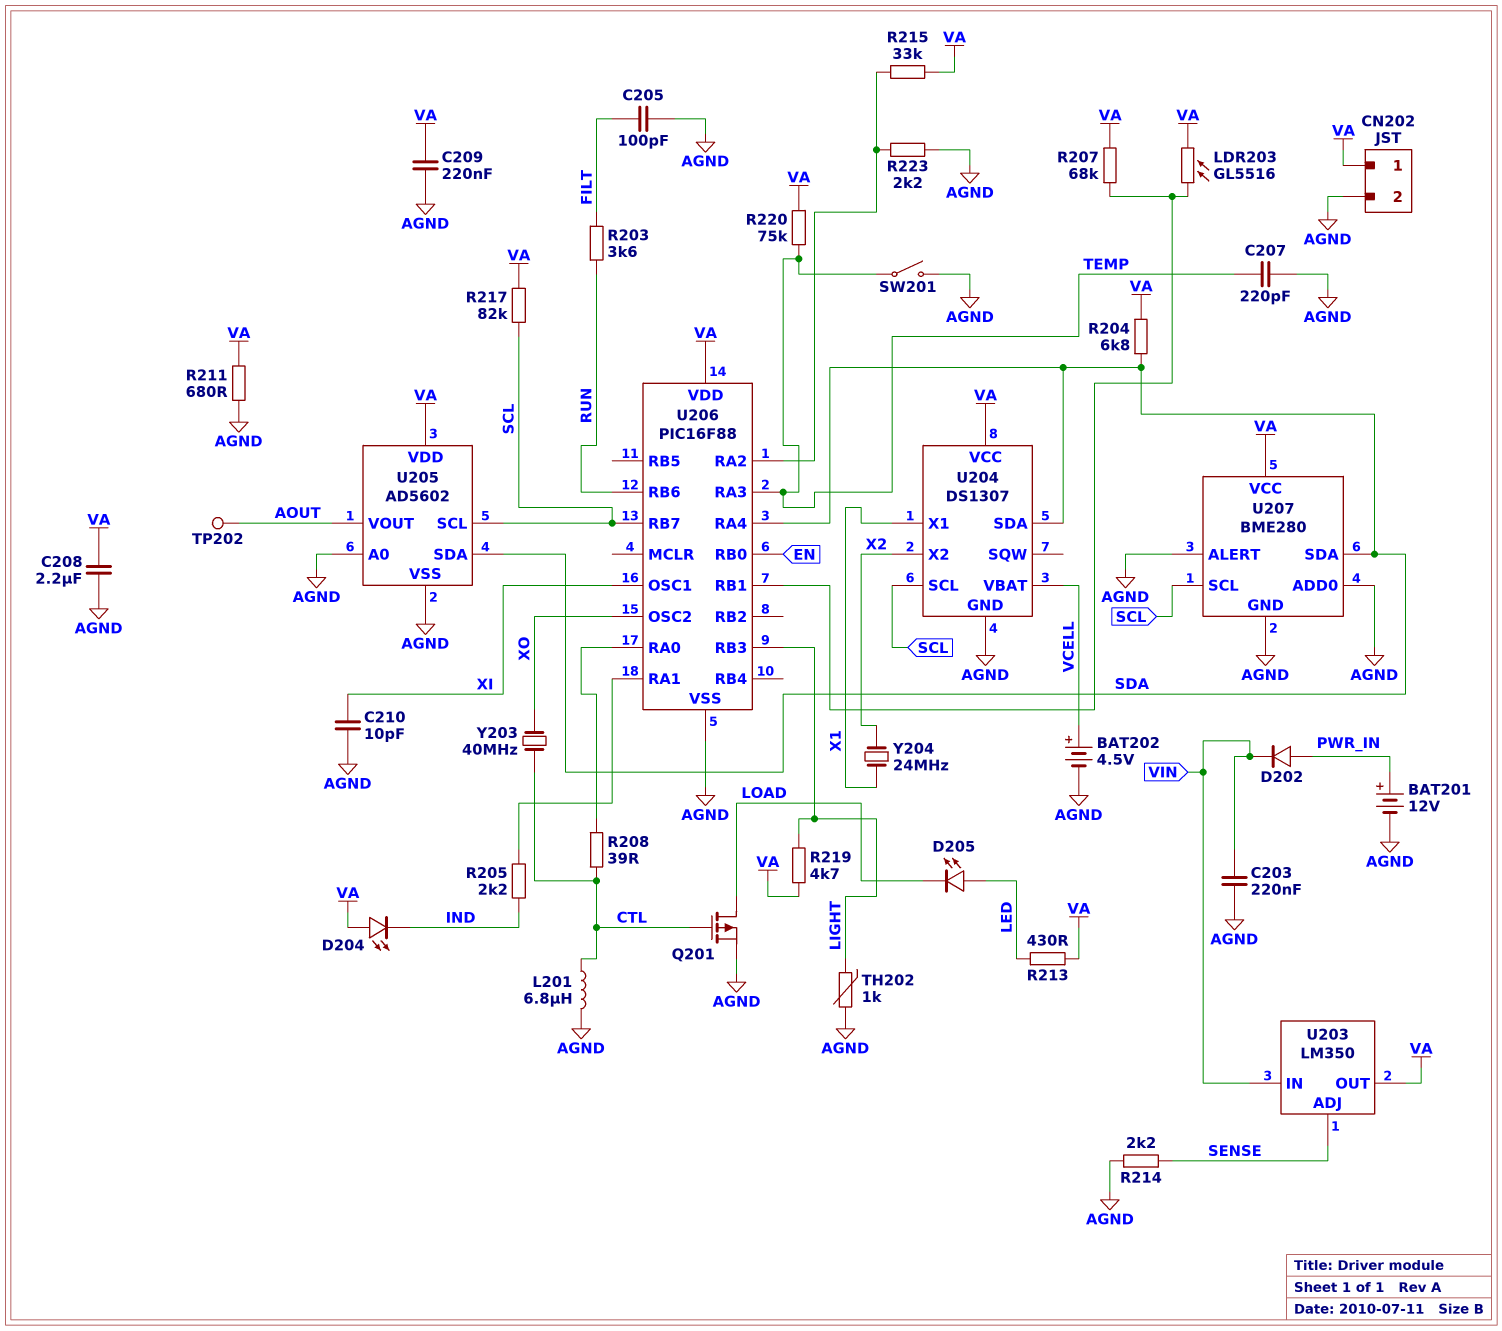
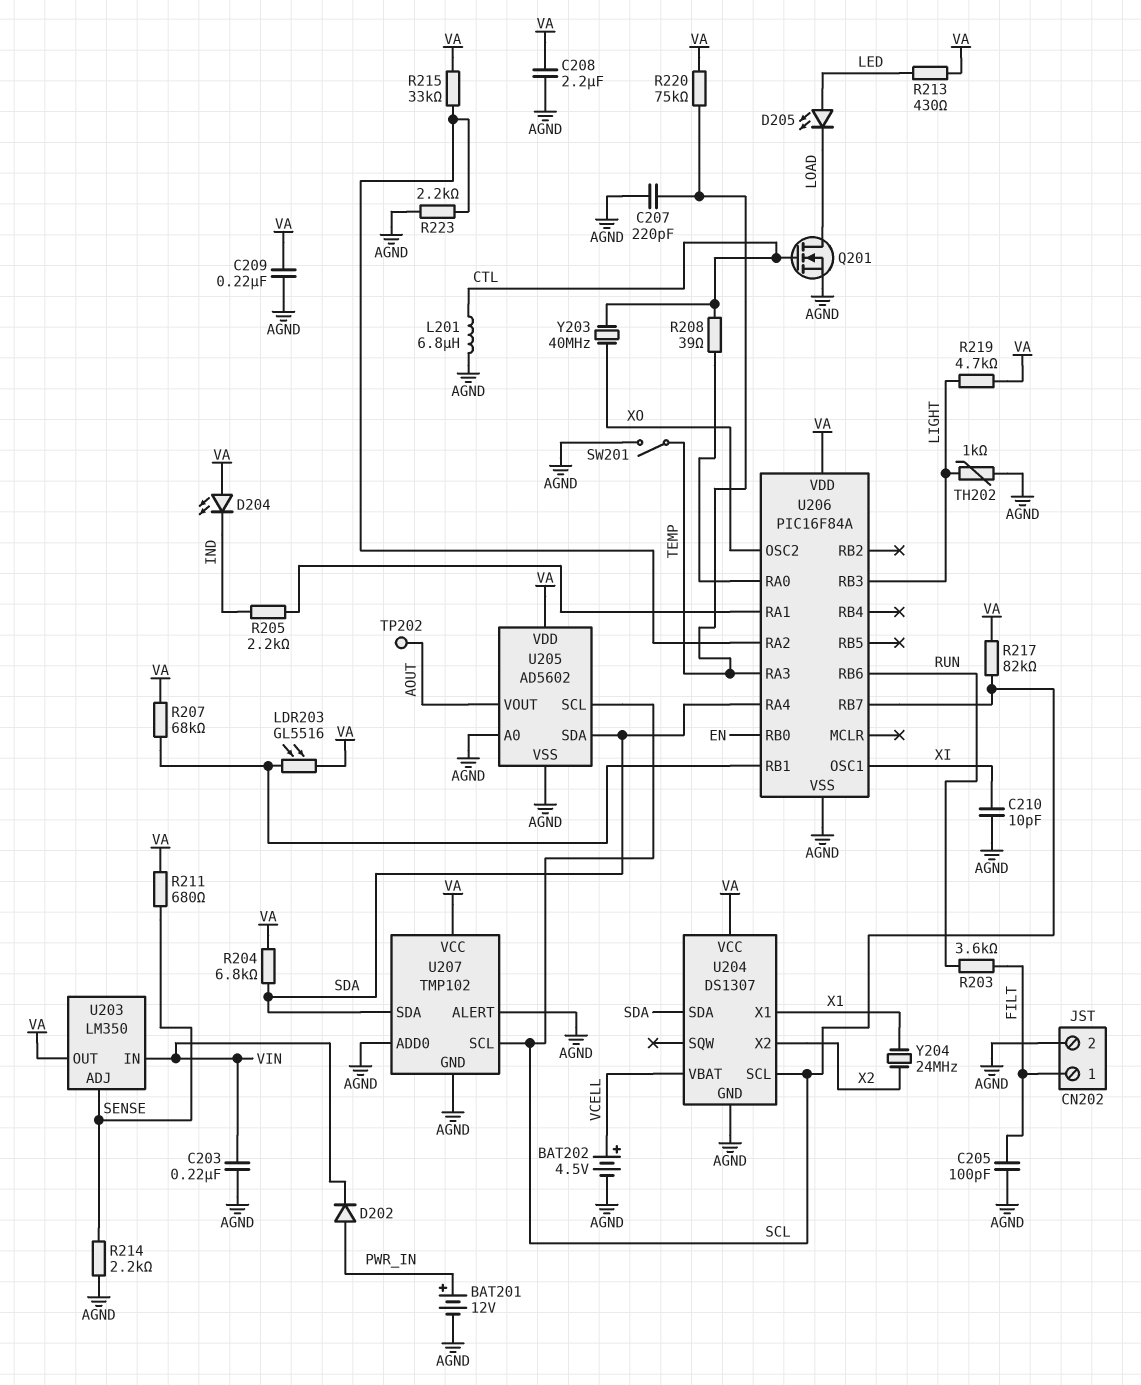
CN202 pin 1: VA -> FILT
Q201: PMOS (G CTL, D LOAD, S AGND) -> NMOS (G CTL, D LOAD, S AGND)
R211: 680 (AGND, VA) -> 680 (SENSE, VA)
U206: PIC16F88 -> PIC16F84A
U207: BME280 -> TMP102

